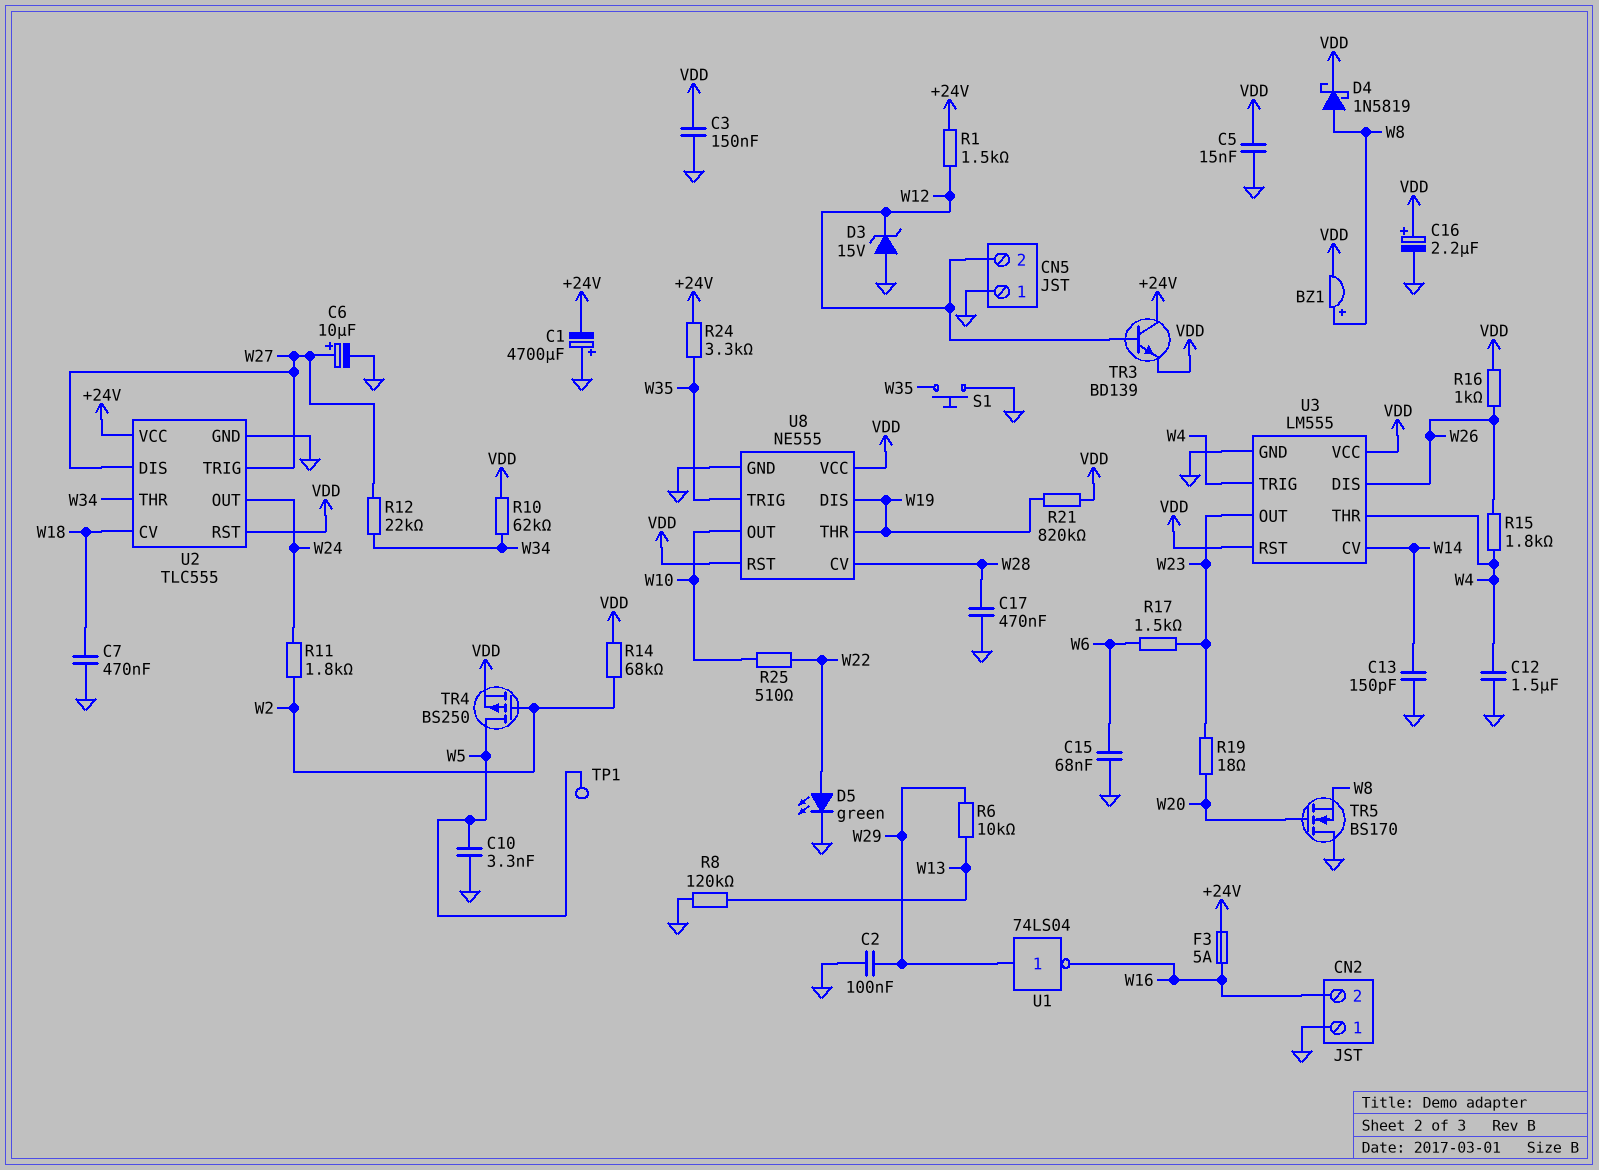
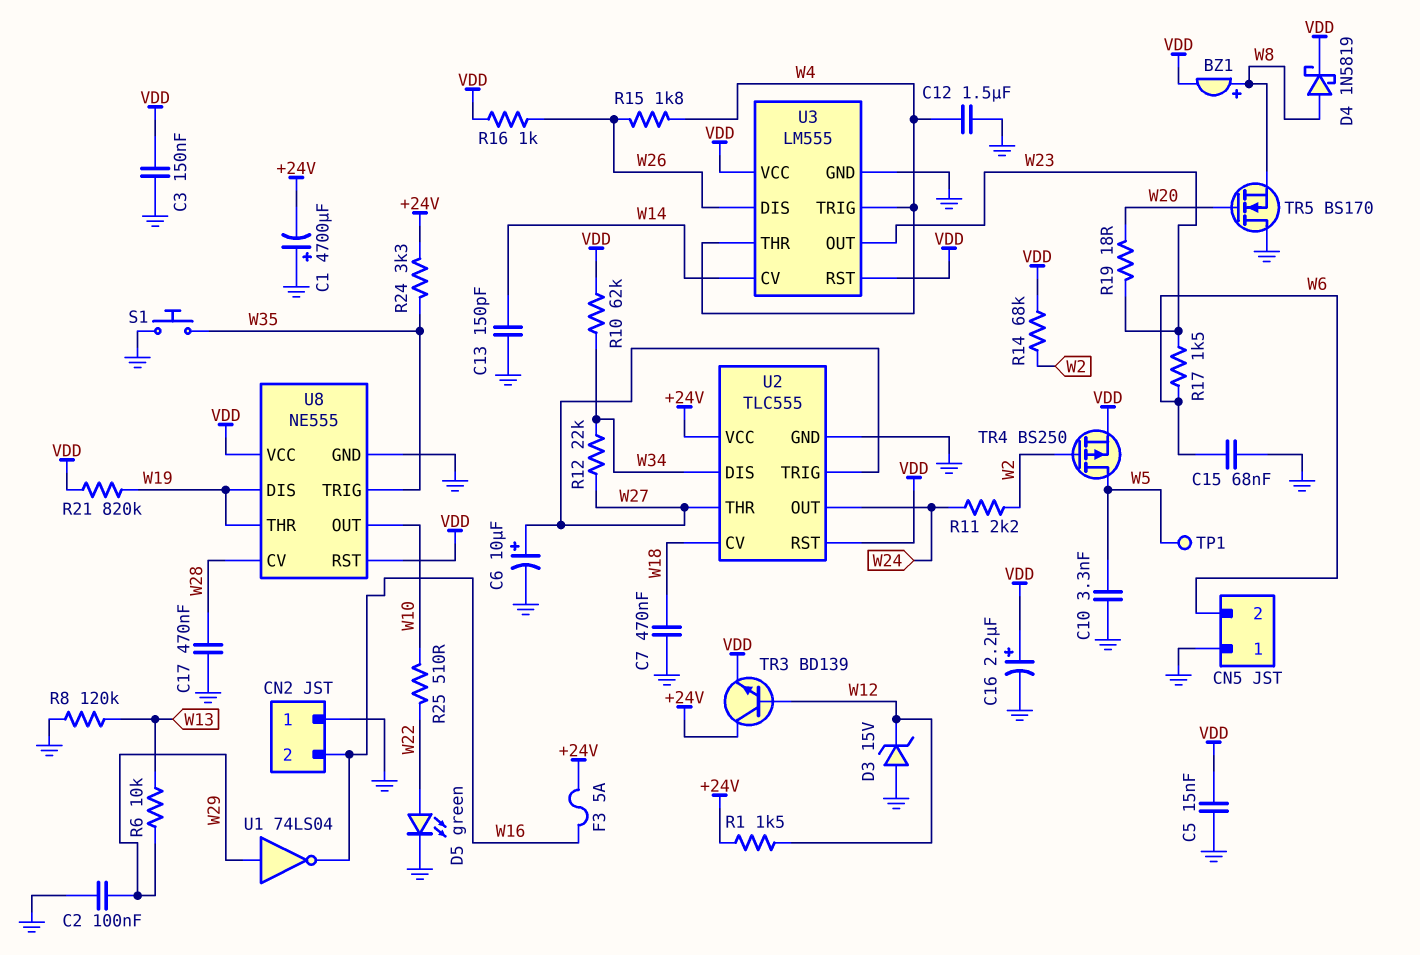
CN5 pin 2: W12 -> W6
R11: 1.8k (W2, W24) -> 2.2k (W2, W24)
U2 pin DIS: W27 -> W34
U2 pin THR: W34 -> W27

